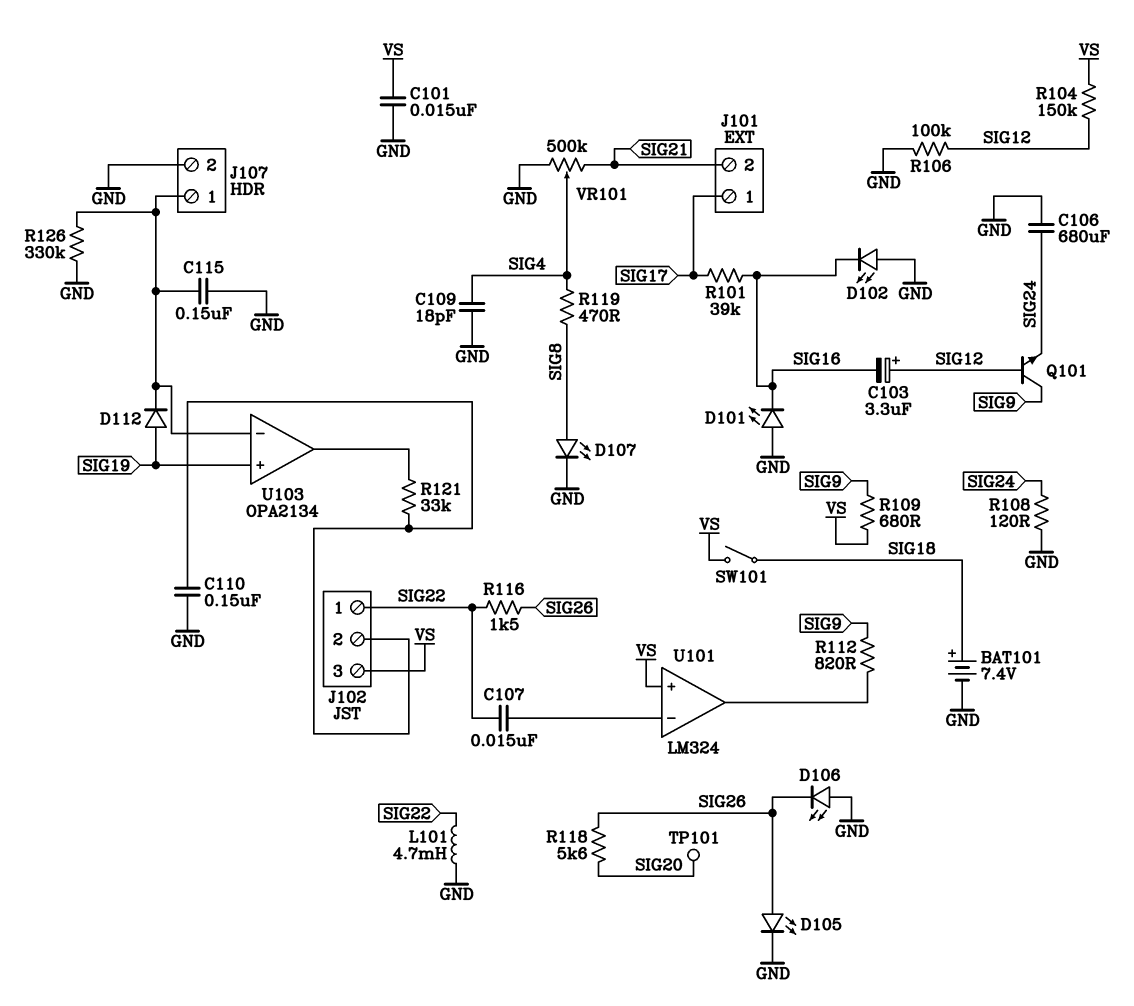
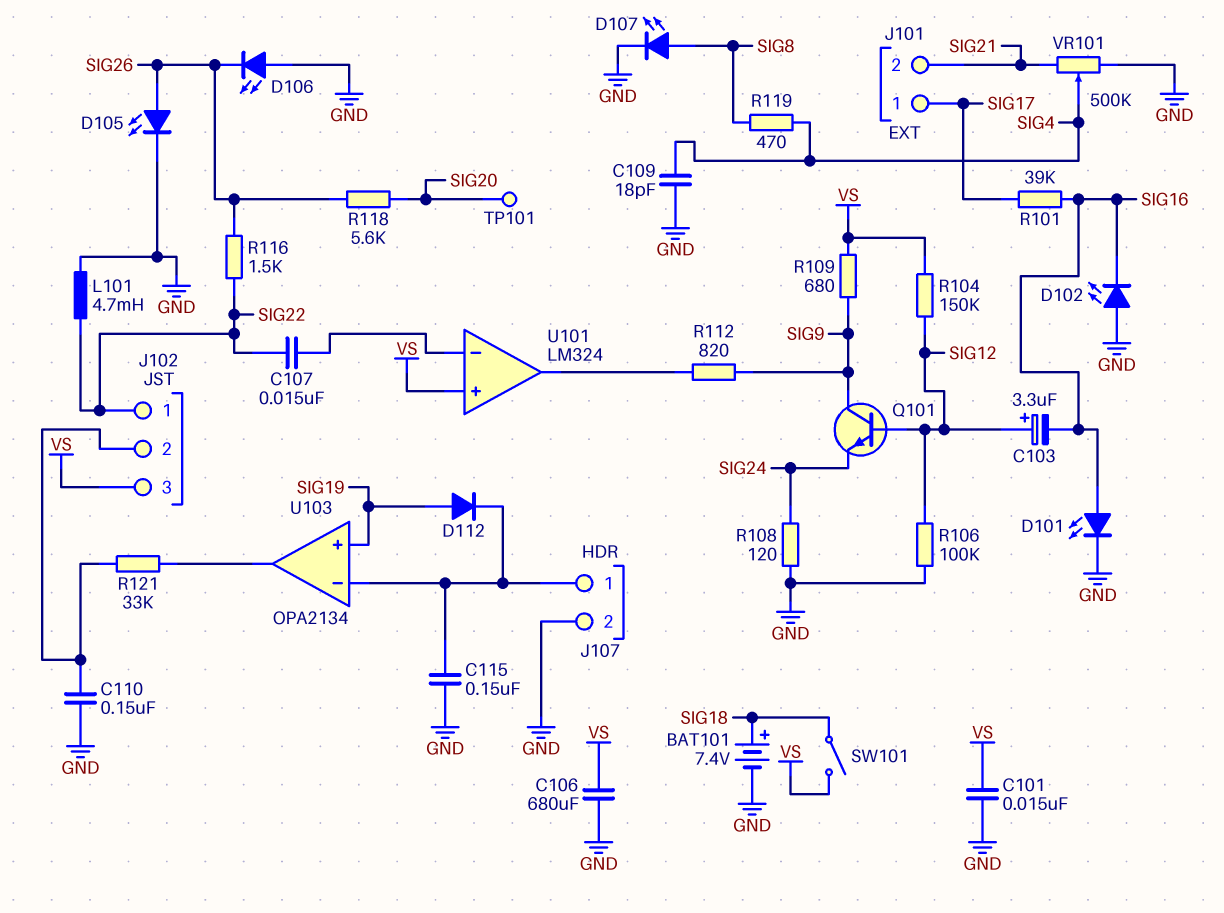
C106: 680uF (GND, SIG24) -> 680uF (GND, VS)
D101: LED (A GND, K SIG16) -> LED (A SIG16, K GND)
R126: 330k (GND, J107/1) -> none

